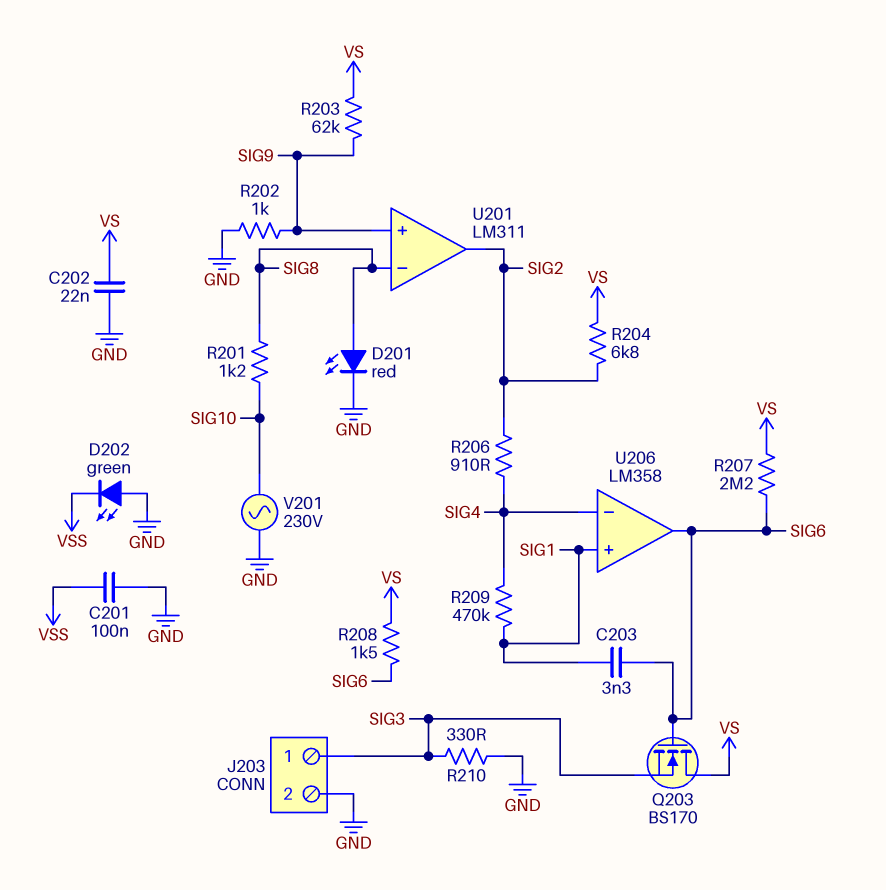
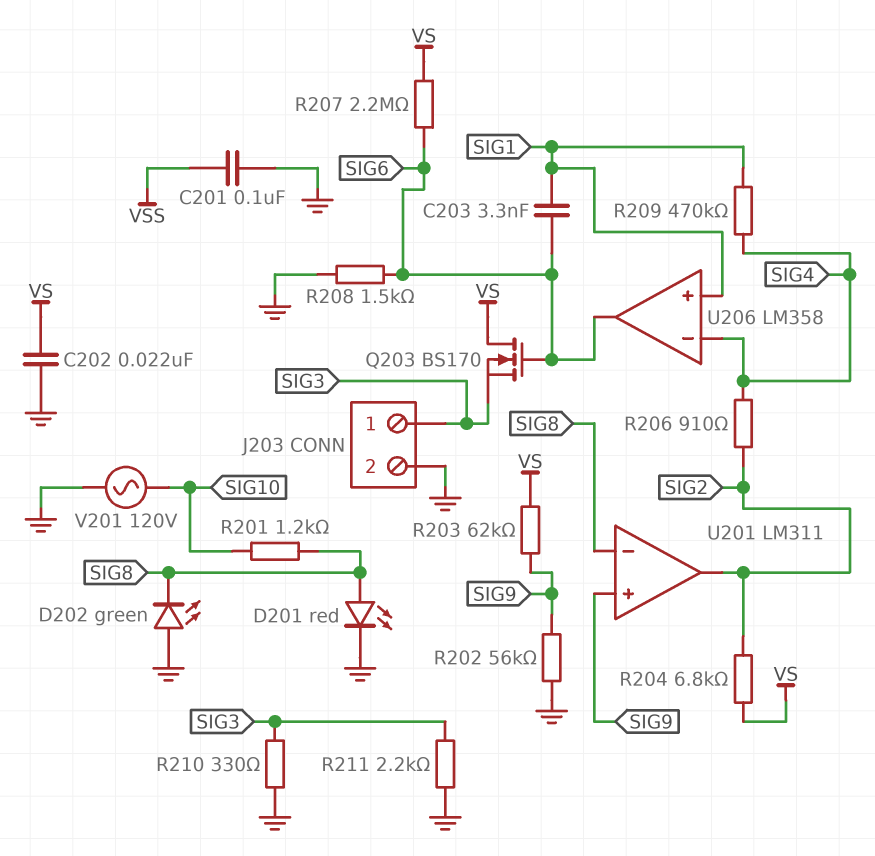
D202: LED green (A GND, K VSS) -> LED green (A GND, K SIG8)
R202: 1k (GND, SIG9) -> 56k (GND, SIG9)
R208: 1.5k (SIG6, VS) -> 1.5k (GND, SIG6)
R211: none -> 2.2k (GND, SIG3)
V201: AC 230V (GND, SIG10) -> AC 120V (GND, SIG10)

